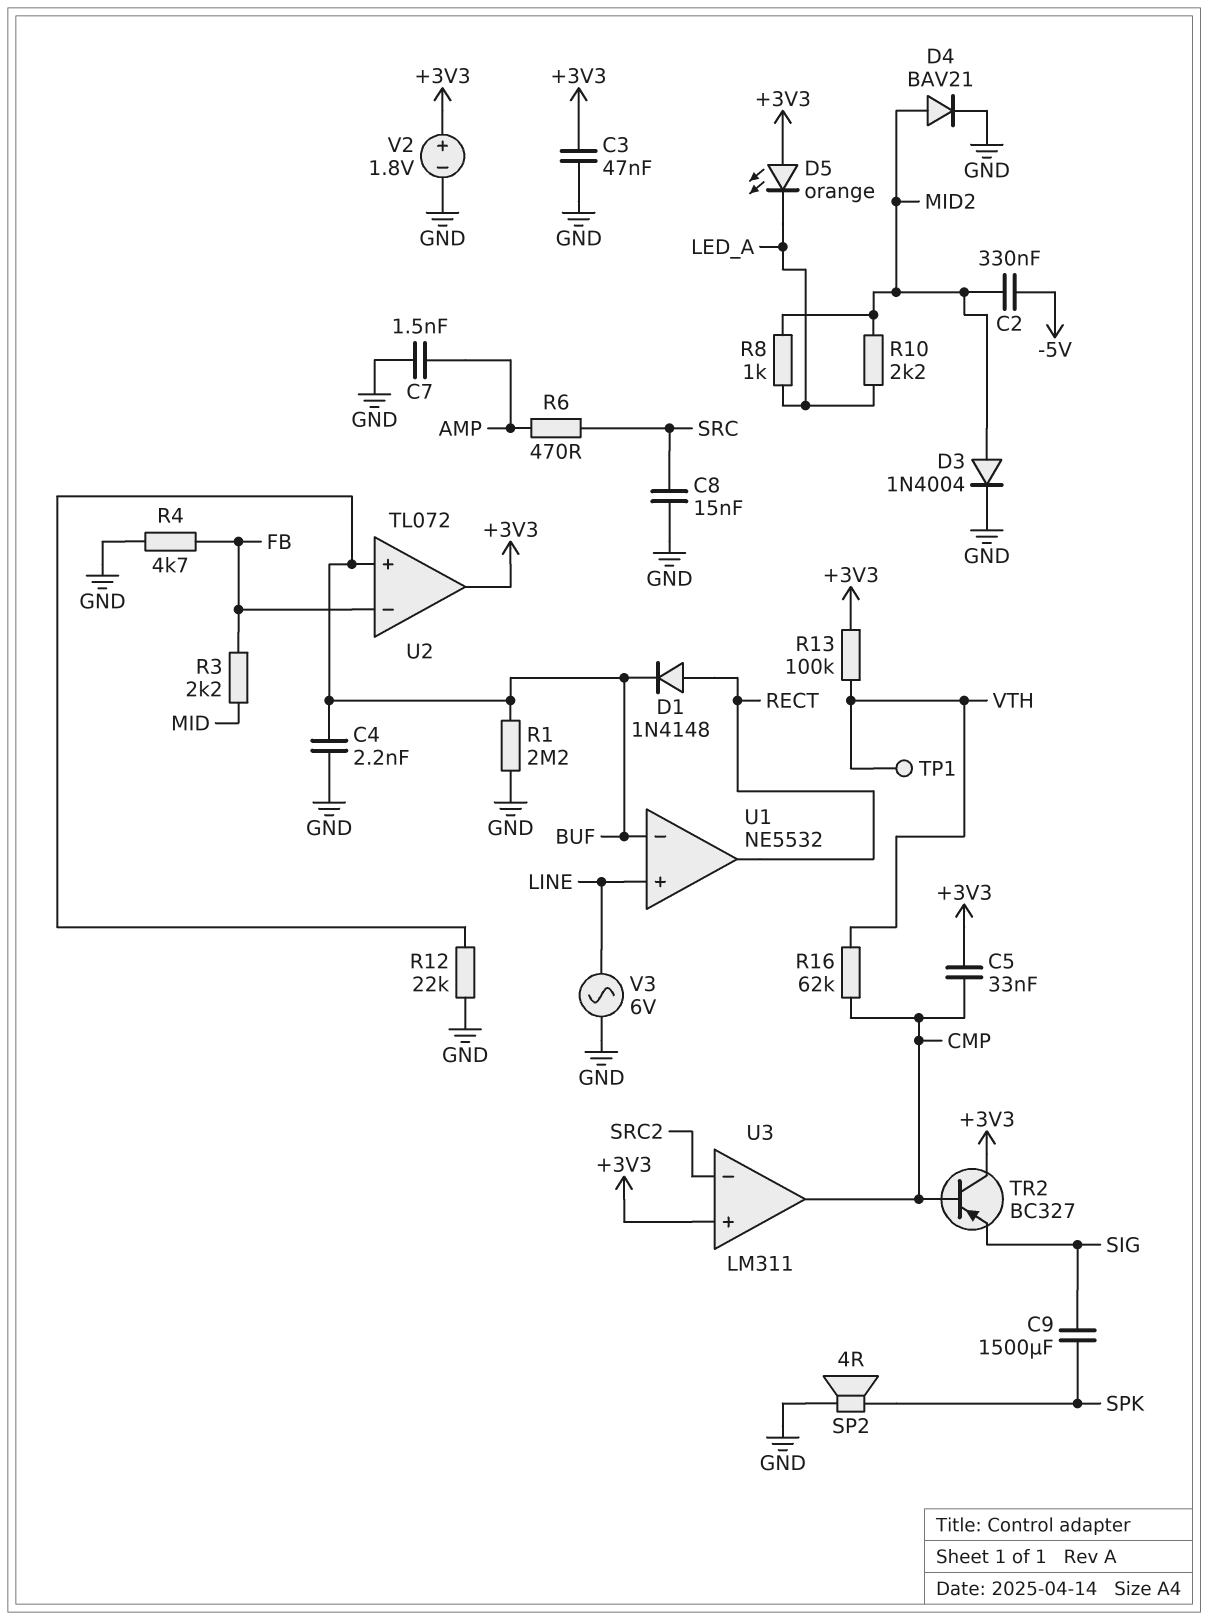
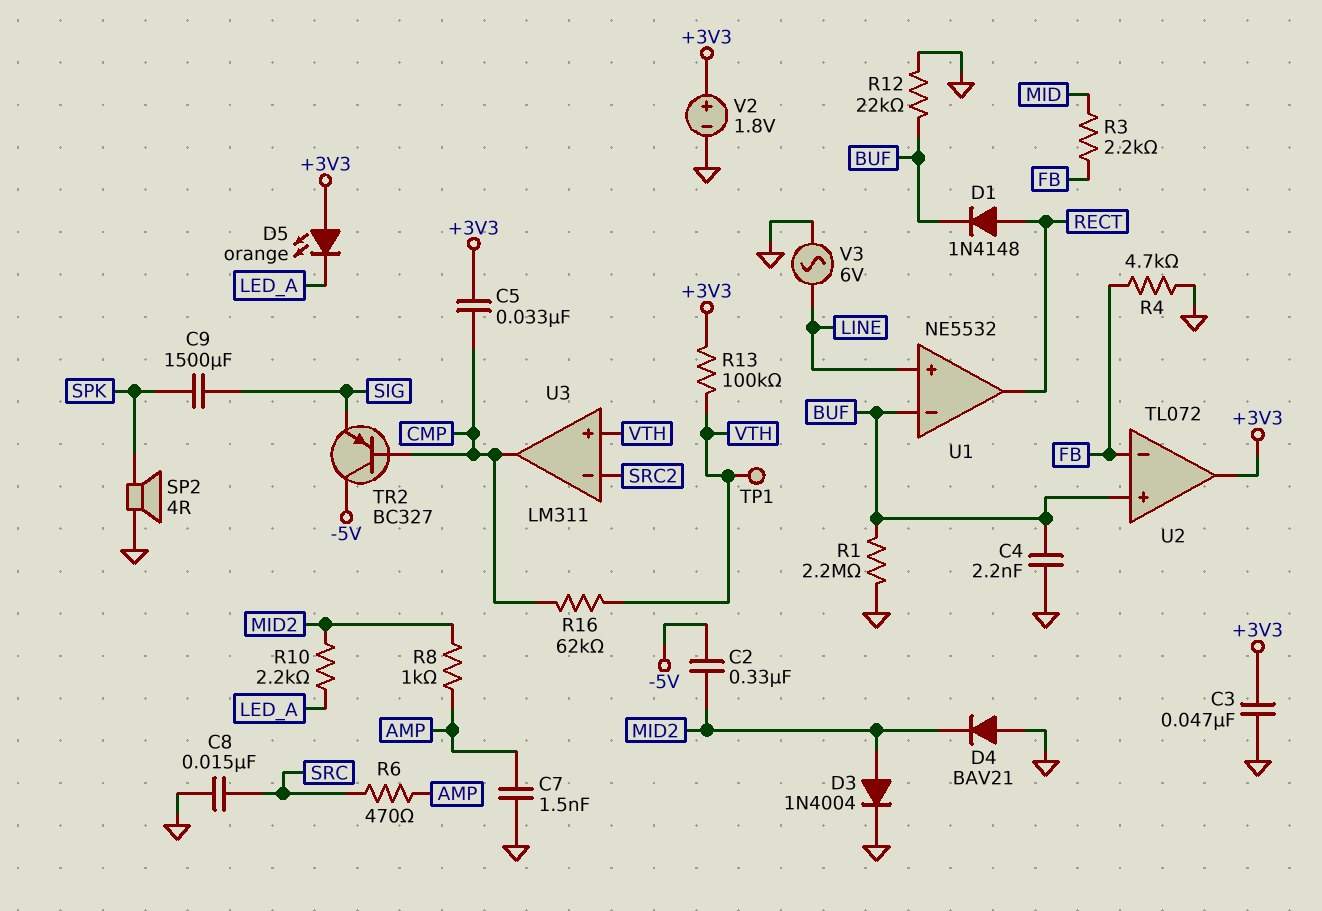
D4: diode BAV21 (A MID2, K GND) -> diode BAV21 (A GND, K MID2)
R8: 1k (LED_A, MID2) -> 1k (AMP, MID2)
TR2: PNP BC327 (B CMP, C +3V3, E SIG) -> PNP BC327 (B CMP, C -5V, E SIG)
U3 pin in+: +3V3 -> VTH

